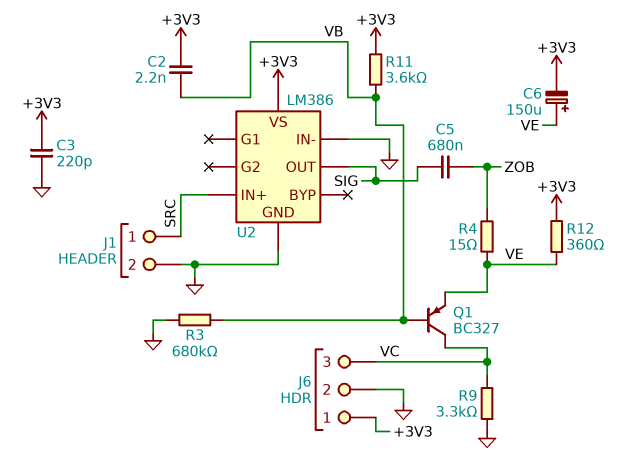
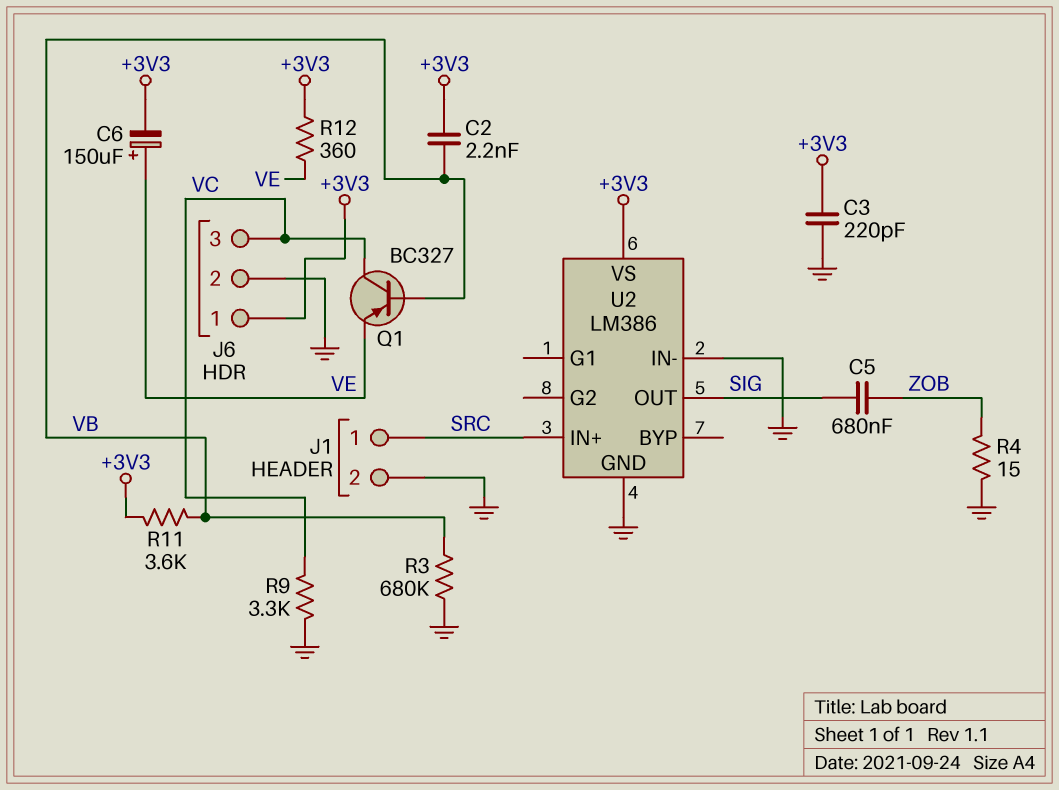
R4: 15 (VE, ZOB) -> 15 (GND, ZOB)

